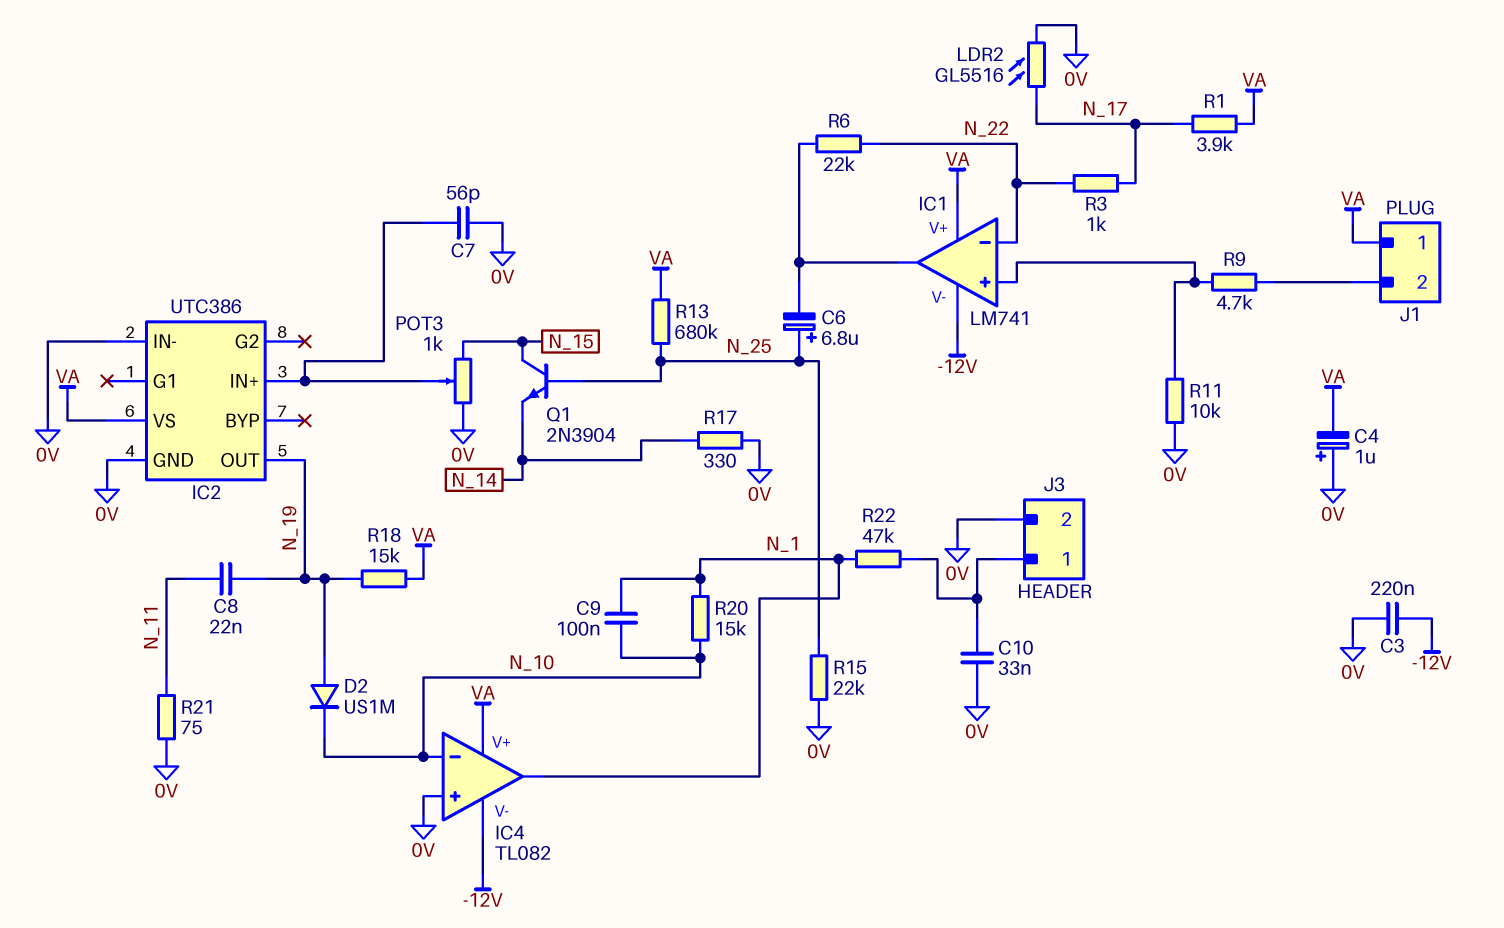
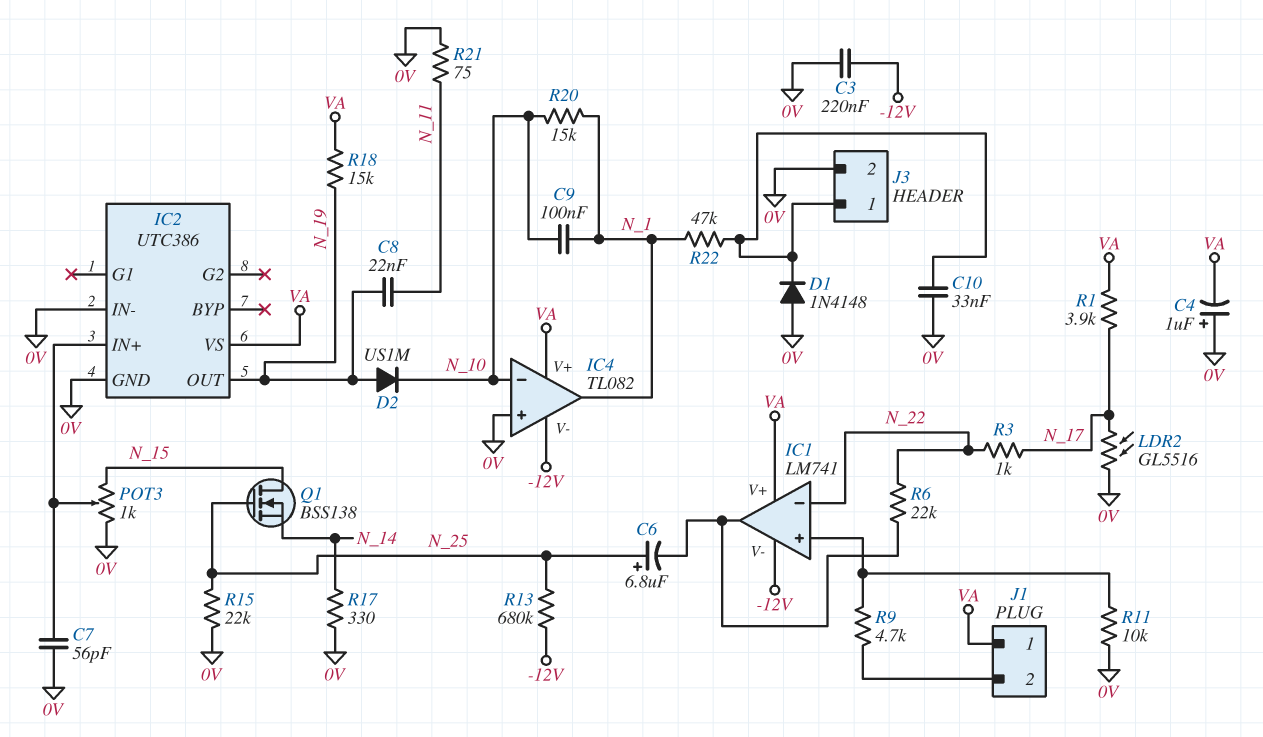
D1: none -> diode 1N4148 (A 0V, K J3/1)
Q1: NPN 2N3904 (B N_25, C N_15, E N_14) -> NMOS BSS138 (G N_25, D N_15, S N_14)
R13: 680k (N_25, VA) -> 680k (-12V, N_25)

